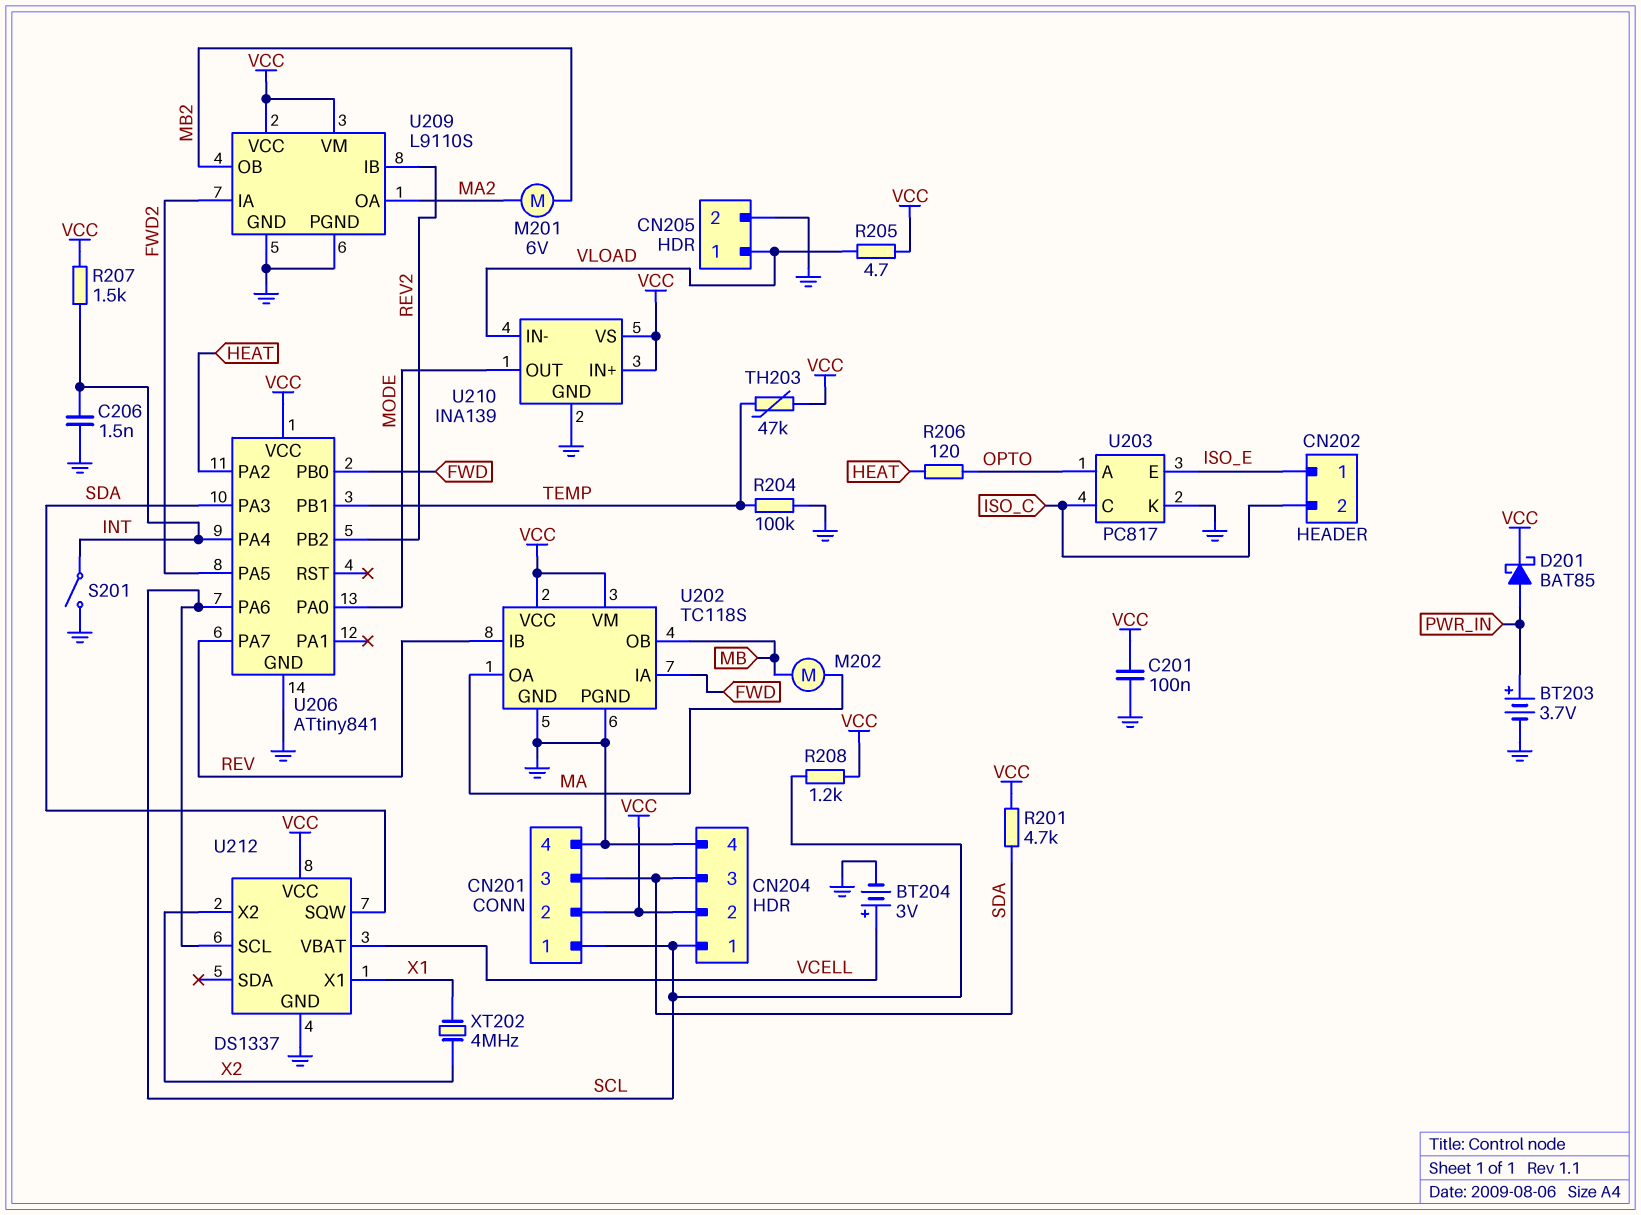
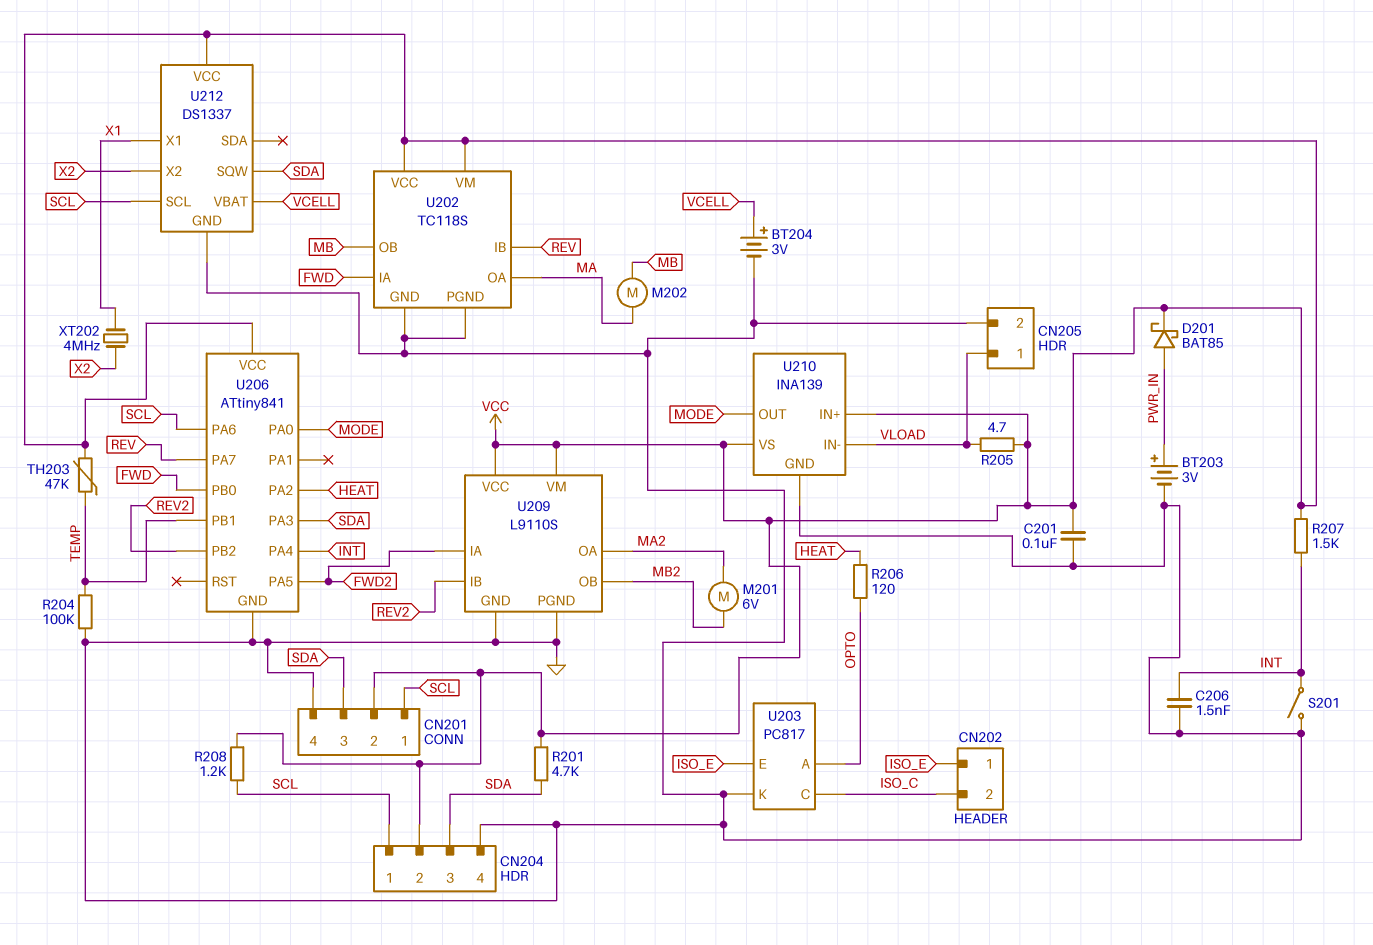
BT203: 3.7V (plus PWR_IN, minus GND) -> 3V (plus PWR_IN, minus GND)

